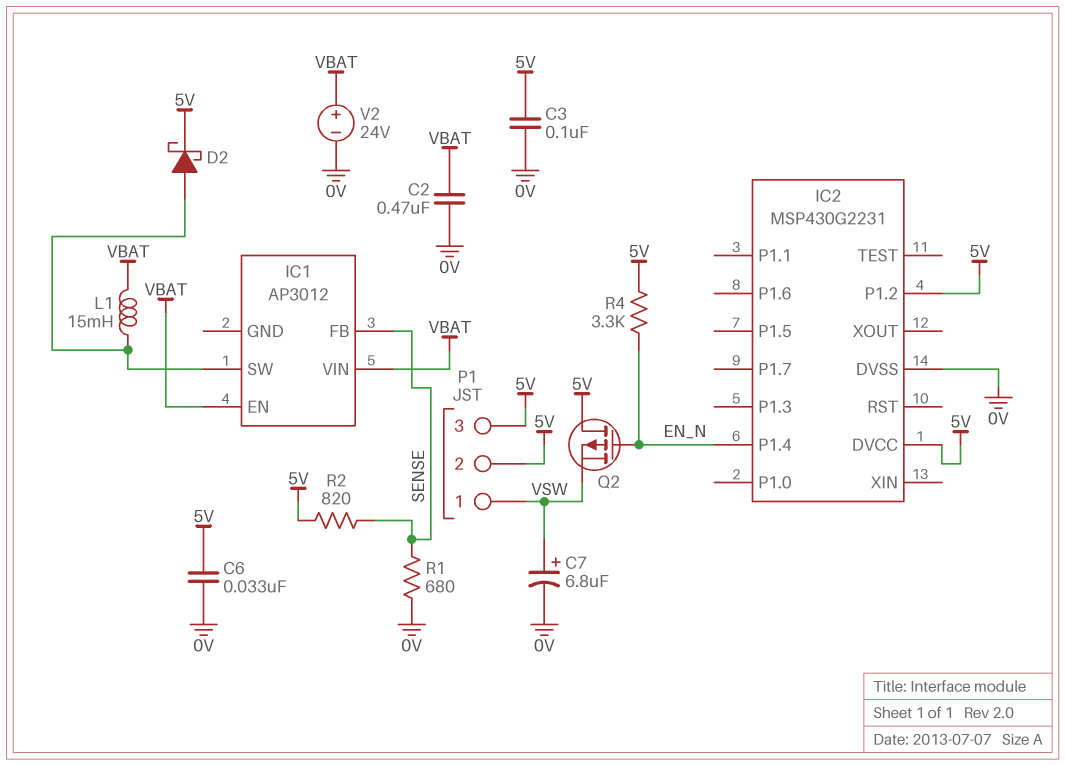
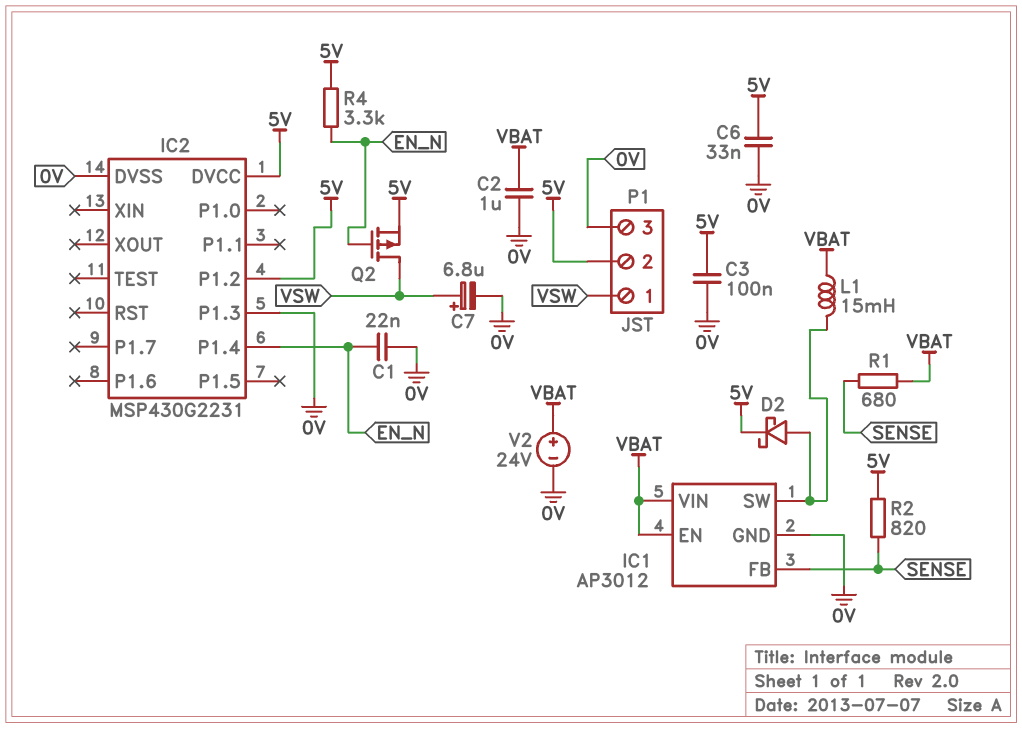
C1: none -> 22nF (0V, EN_N)
C2: 470nF (0V, VBAT) -> 1uF (0V, VBAT)
IC1 pin GND: none -> 0V
IC2 pin P1.3: none -> 0V
P1 pin 3: 5V -> 0V
Q2: PMOS (G EN_N, D 5V, S VSW) -> PMOS (G EN_N, D VSW, S 5V)
R1: 680 (0V, SENSE) -> 680 (SENSE, VBAT)

